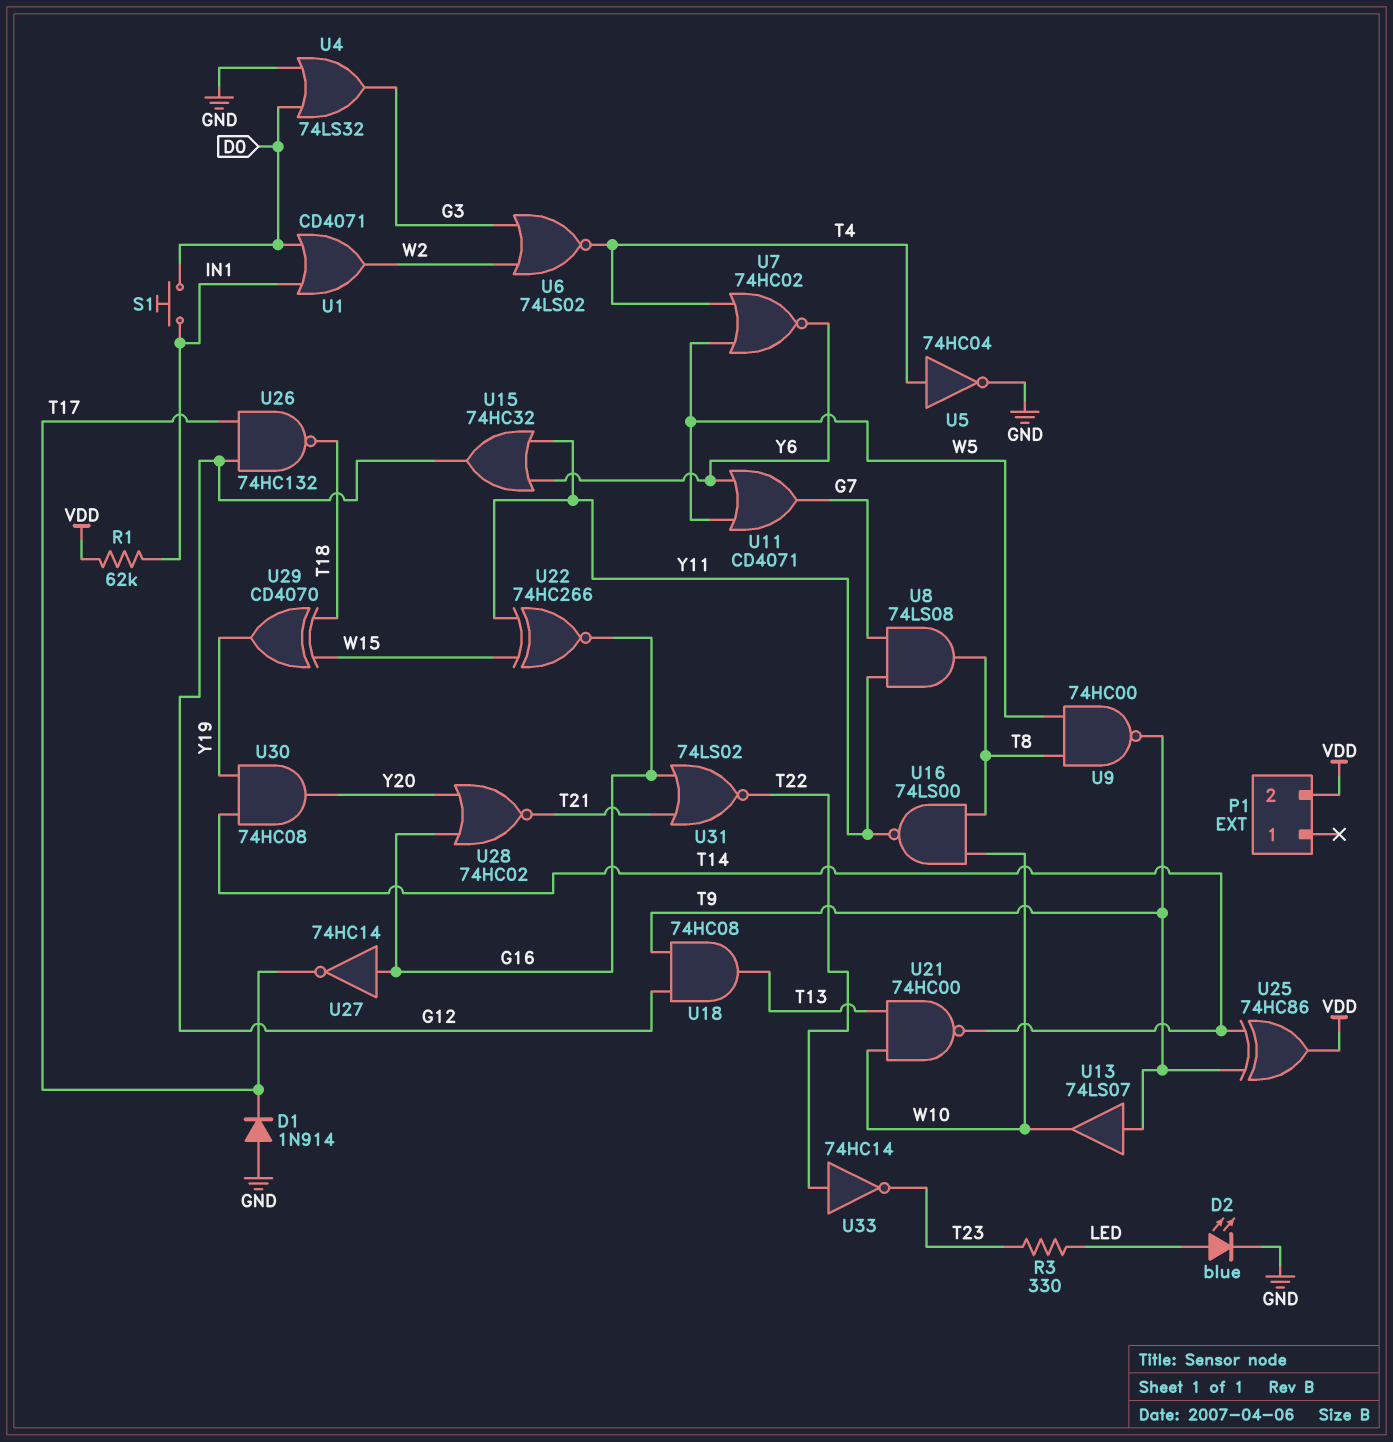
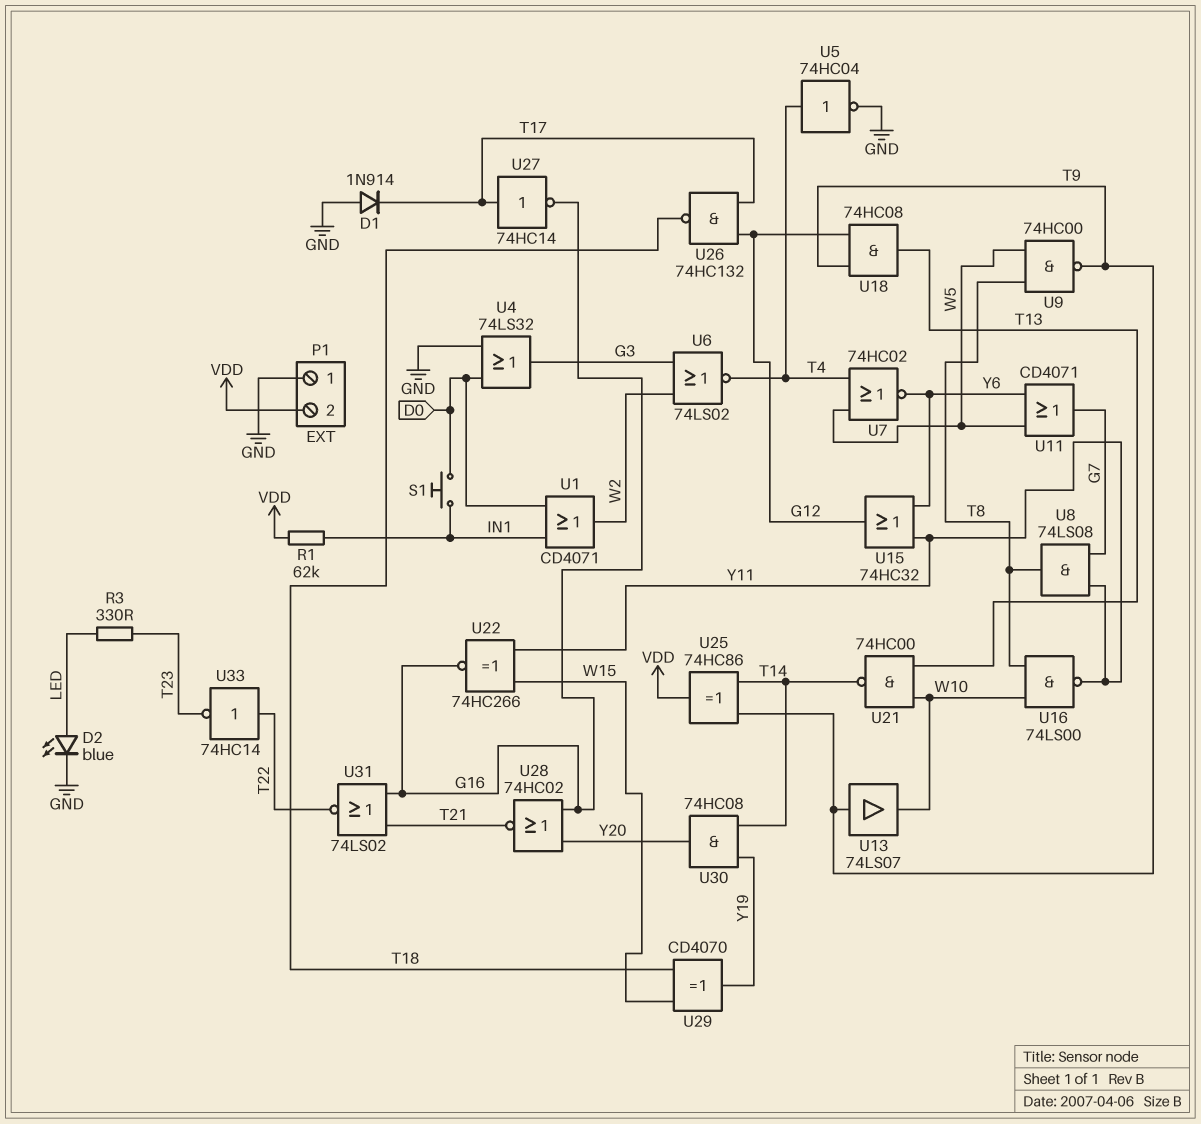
P1 pin 1: none -> GND
U27: NOT 74HC14 (in G16, out T17) -> NOT 74HC14 (in T17, out G16)

